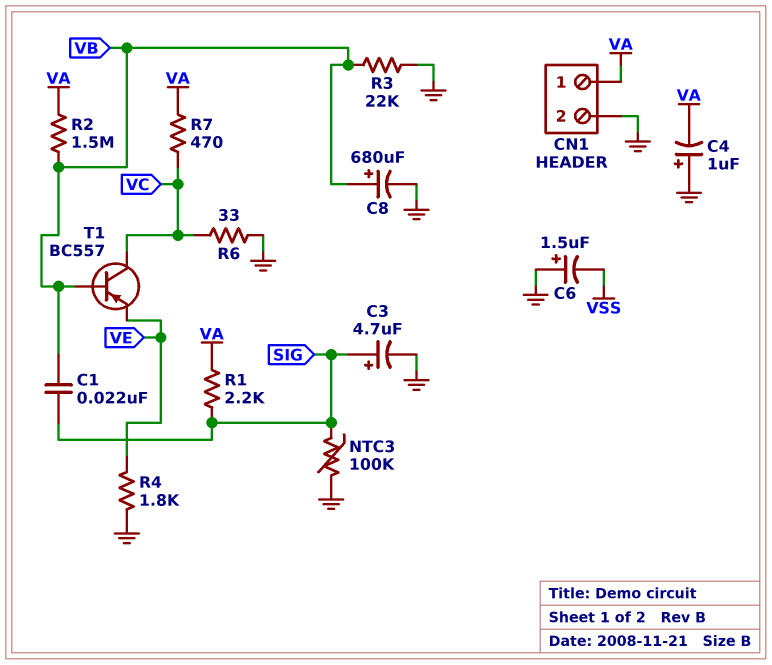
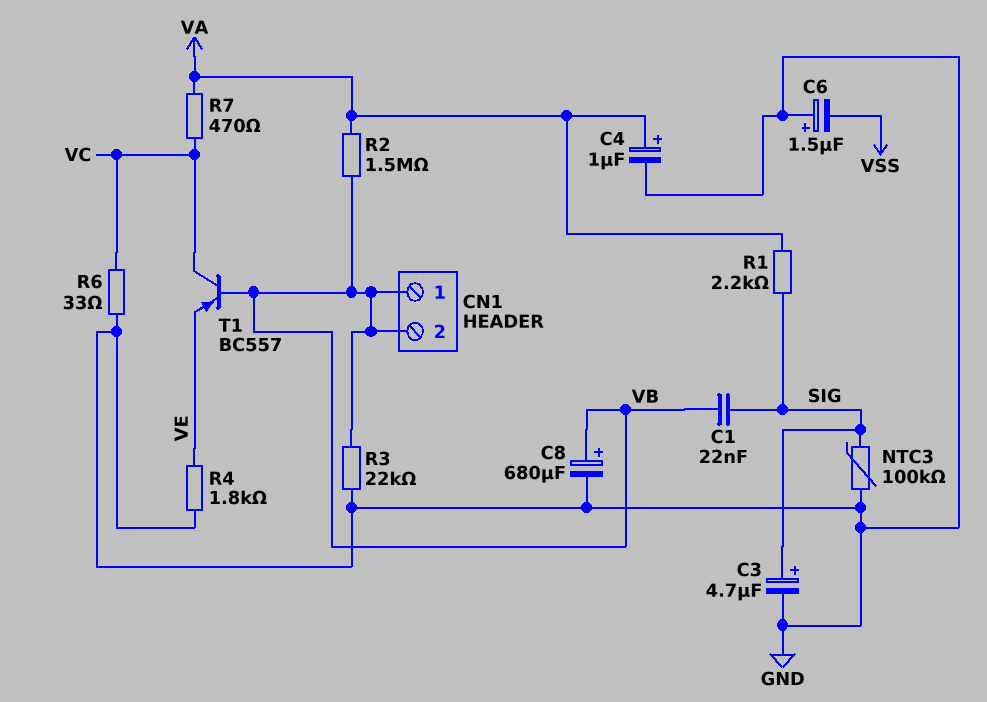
C4: 1uF (plus GND, minus VA) -> 1uF (plus VA, minus GND)
CN1 pin 1: VA -> VB
CN1 pin 2: GND -> VB

